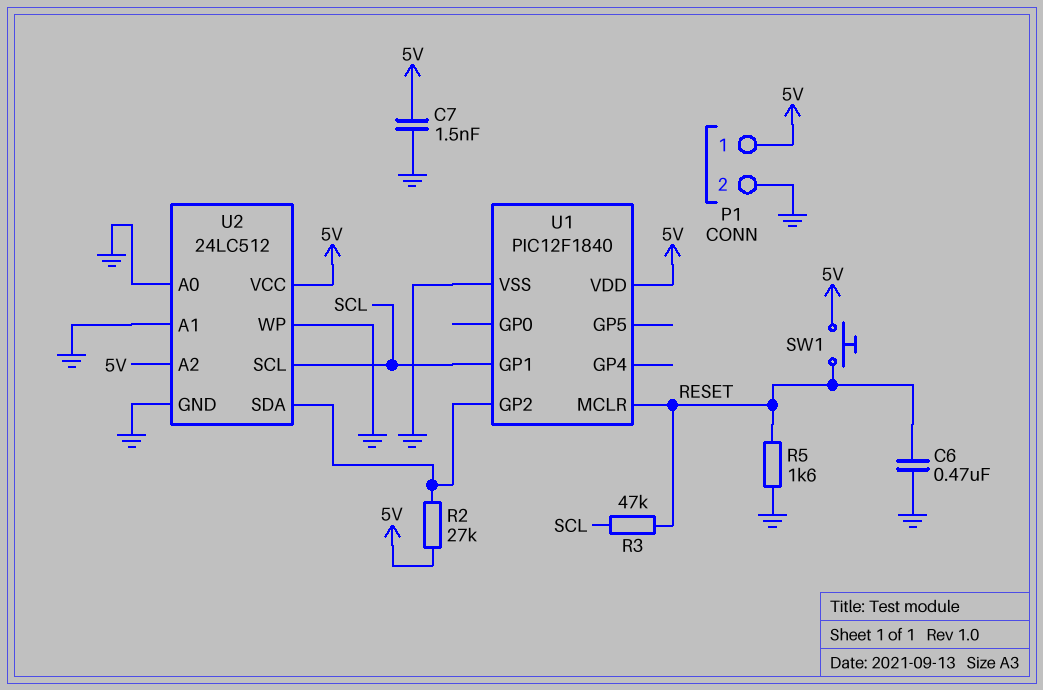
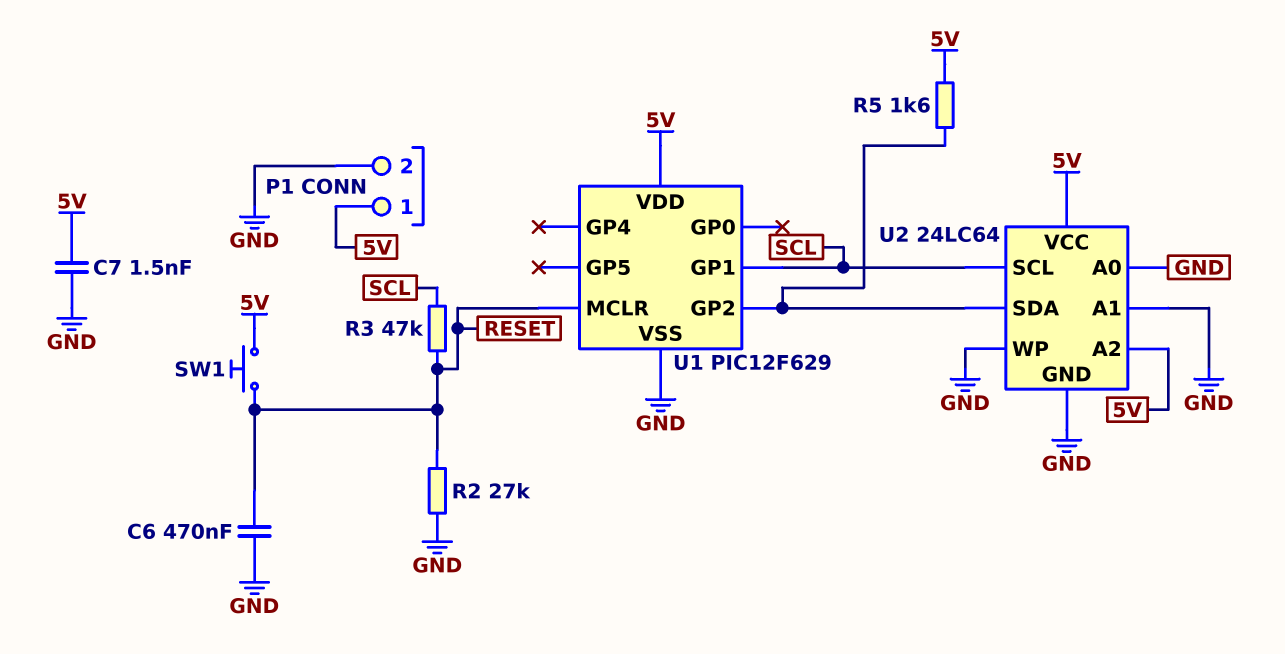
R2: 27k (5V, U1/GP2) -> 27k (GND, RESET)
R5: 1.6k (GND, RESET) -> 1.6k (5V, U1/GP2)
U1: PIC12F1840 -> PIC12F629
U2: 24LC512 -> 24LC64

